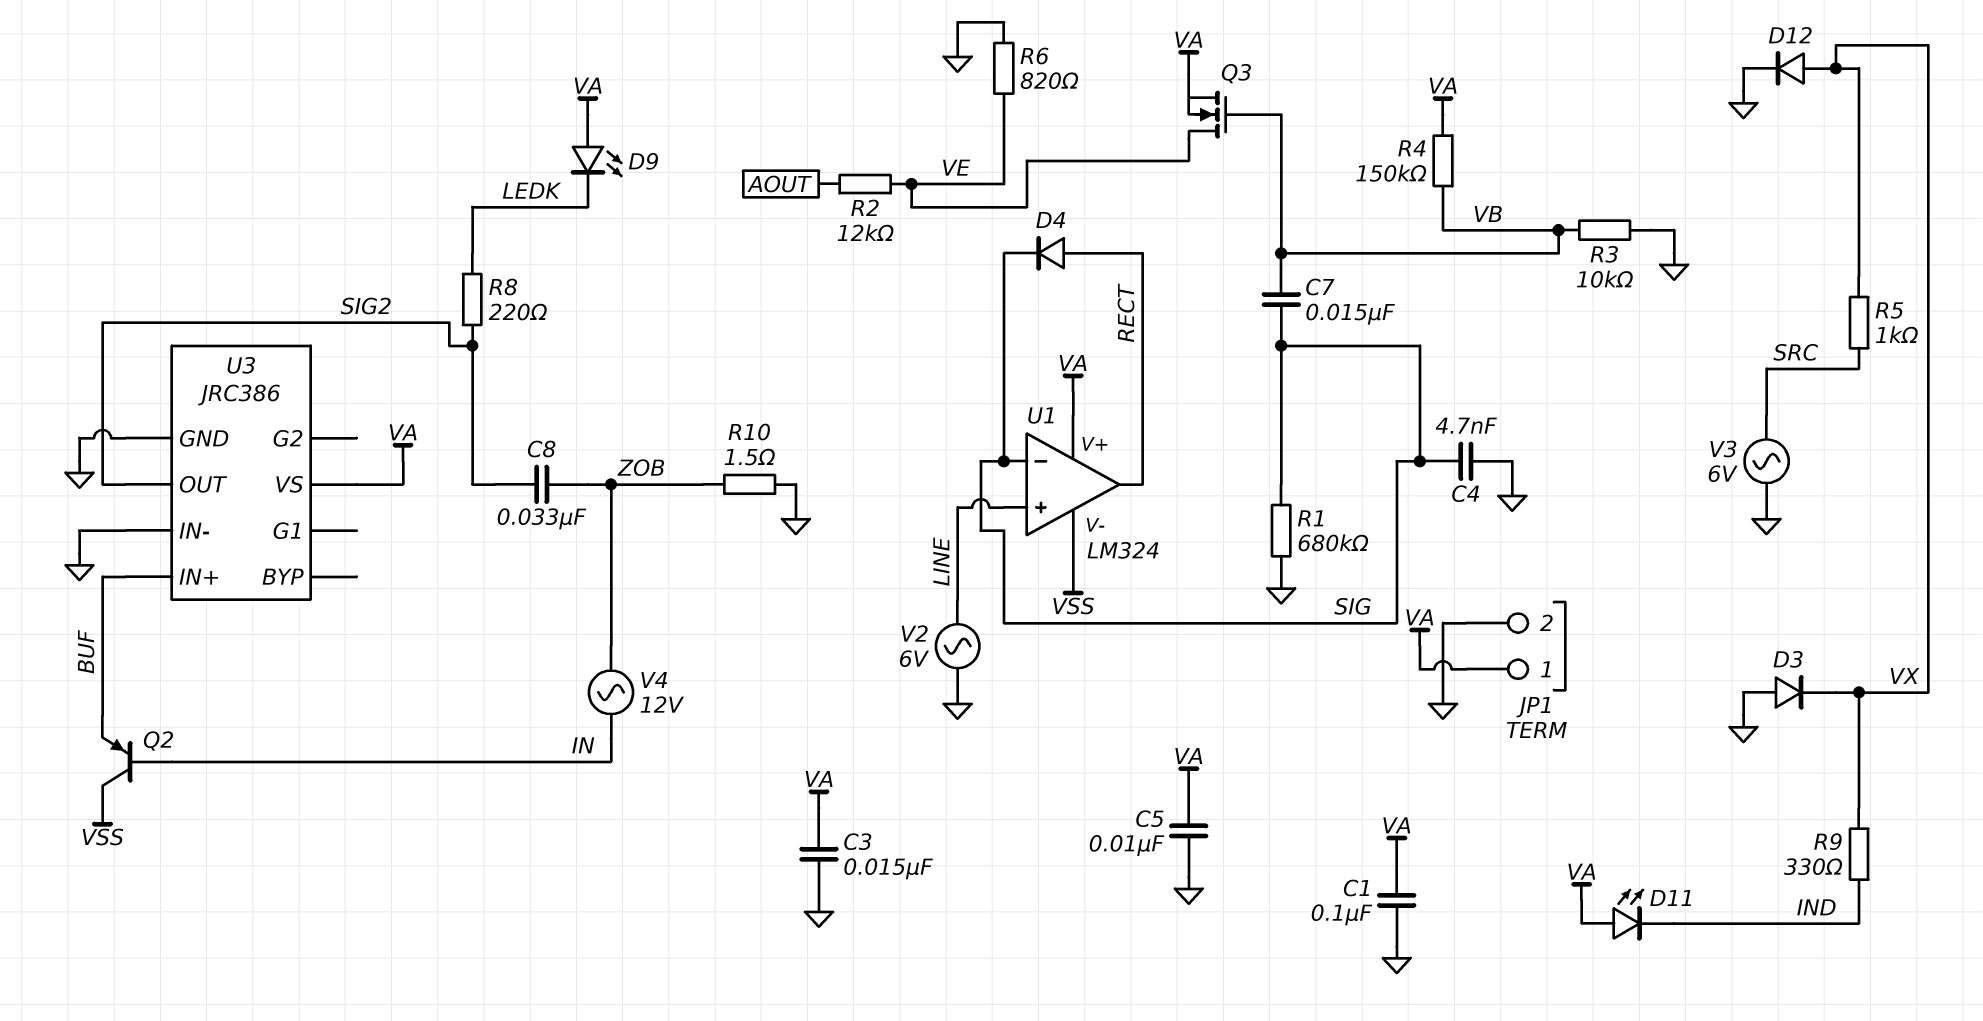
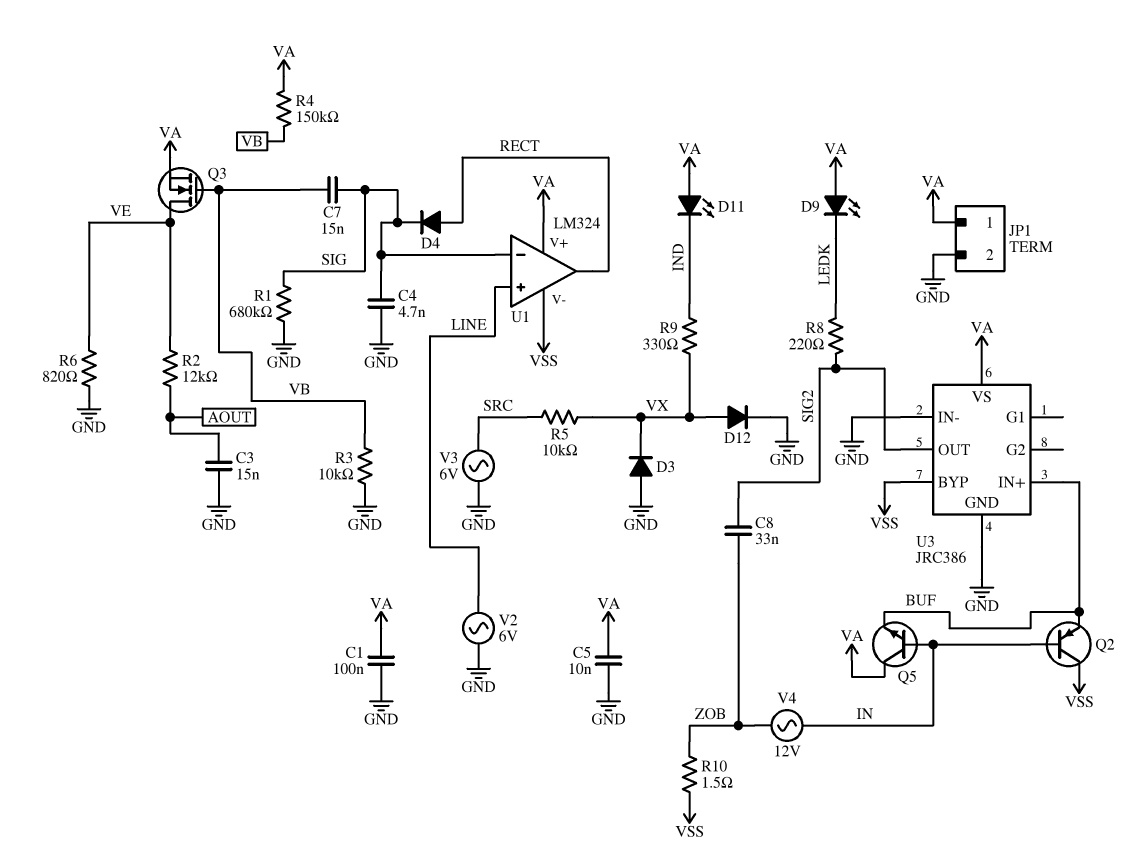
C3: 15nF (GND, VA) -> 15nF (AOUT, GND)
Q5: none -> NPN (B IN, C VA, E BUF)
R5: 1k (SRC, VX) -> 10k (SRC, VX)
R10: 1.5 (GND, ZOB) -> 1.5 (VSS, ZOB)
U3 pin BYP: none -> VSS

